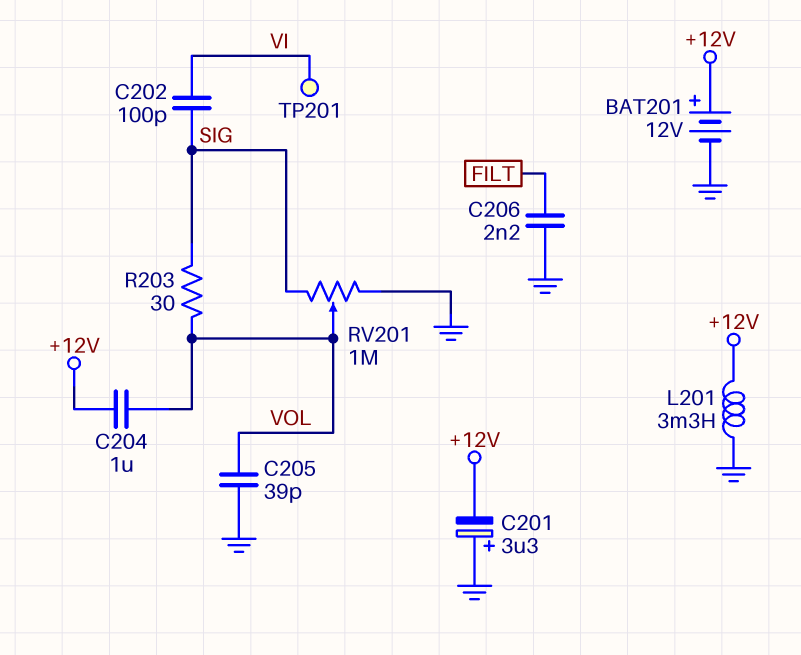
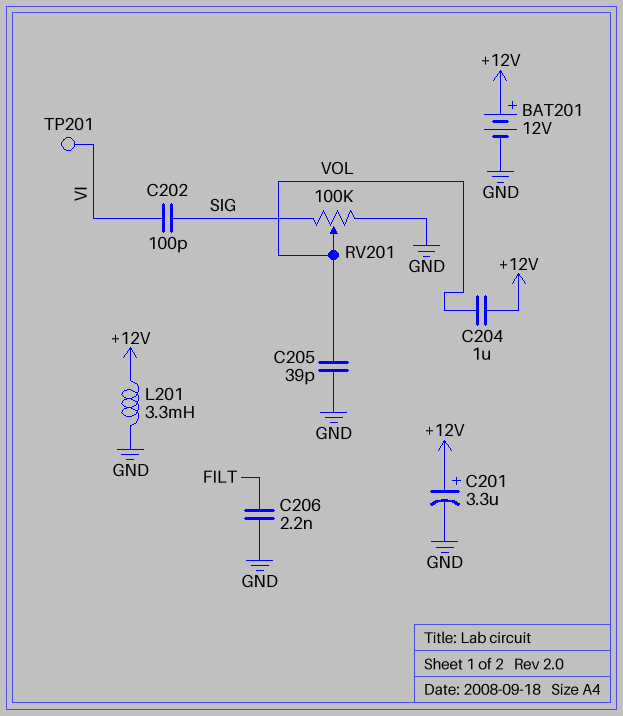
C201: 3.3uF (plus GND, minus +12V) -> 3.3uF (plus +12V, minus GND)
R203: 30 (SIG, VOL) -> none
RV201: 1M (GND, SIG, wiper VOL) -> 100k (GND, SIG, wiper VOL)

